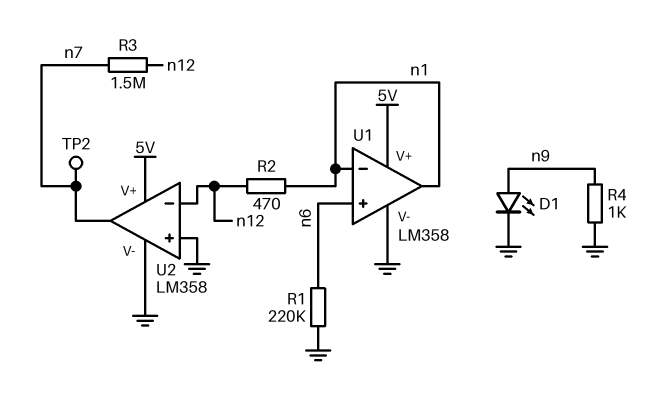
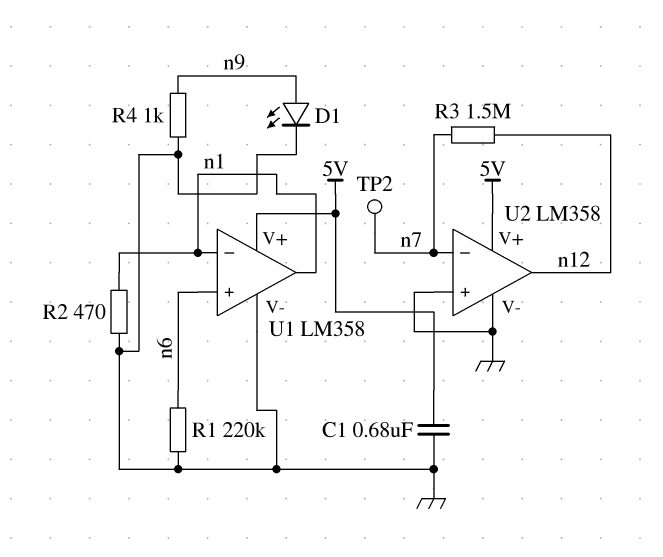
C1: none -> 680nF (5V, GND)
R2: 470 (n1, n12) -> 470 (GND, n1)
U2 pin in-: n12 -> n7
U2 pin out: n7 -> n12

